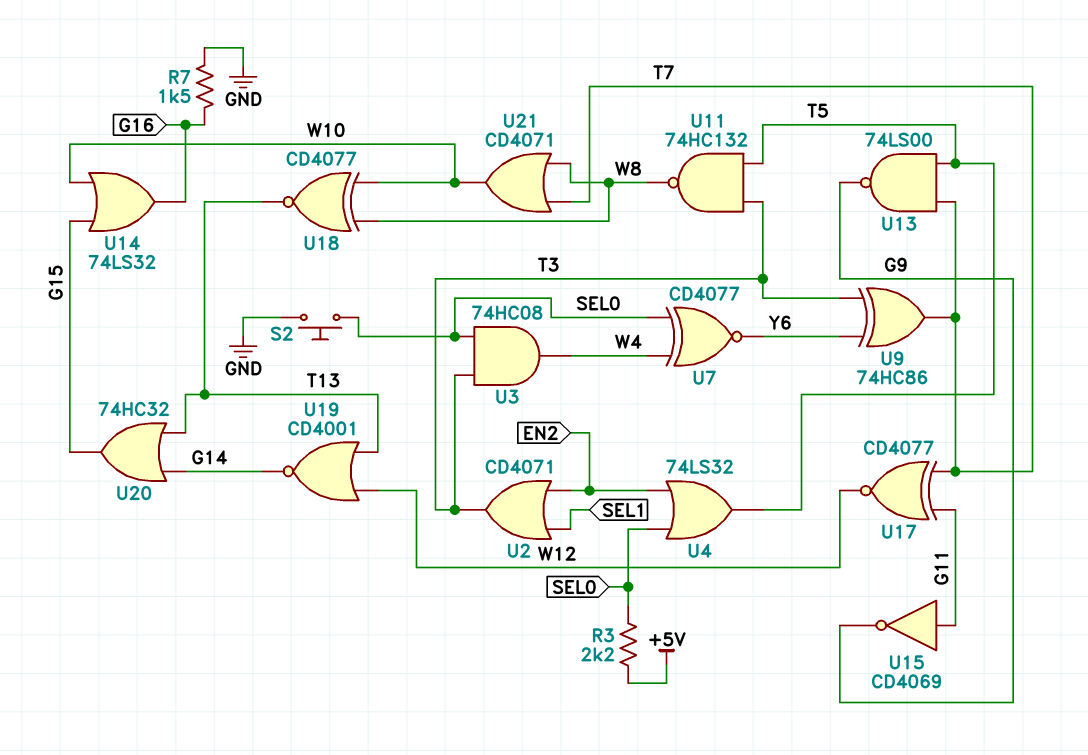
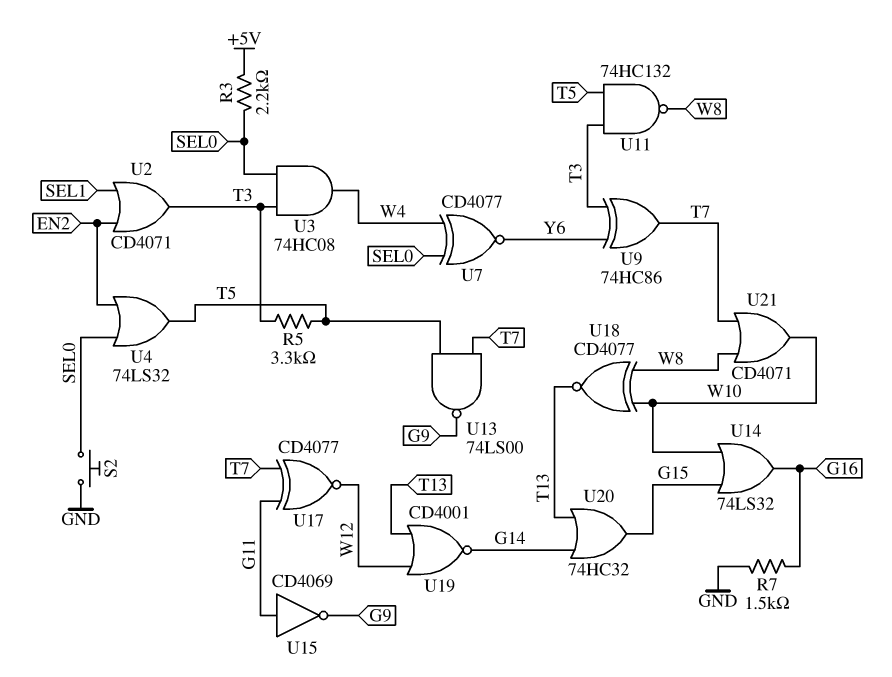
R5: none -> 3.3k (T3, T5)

